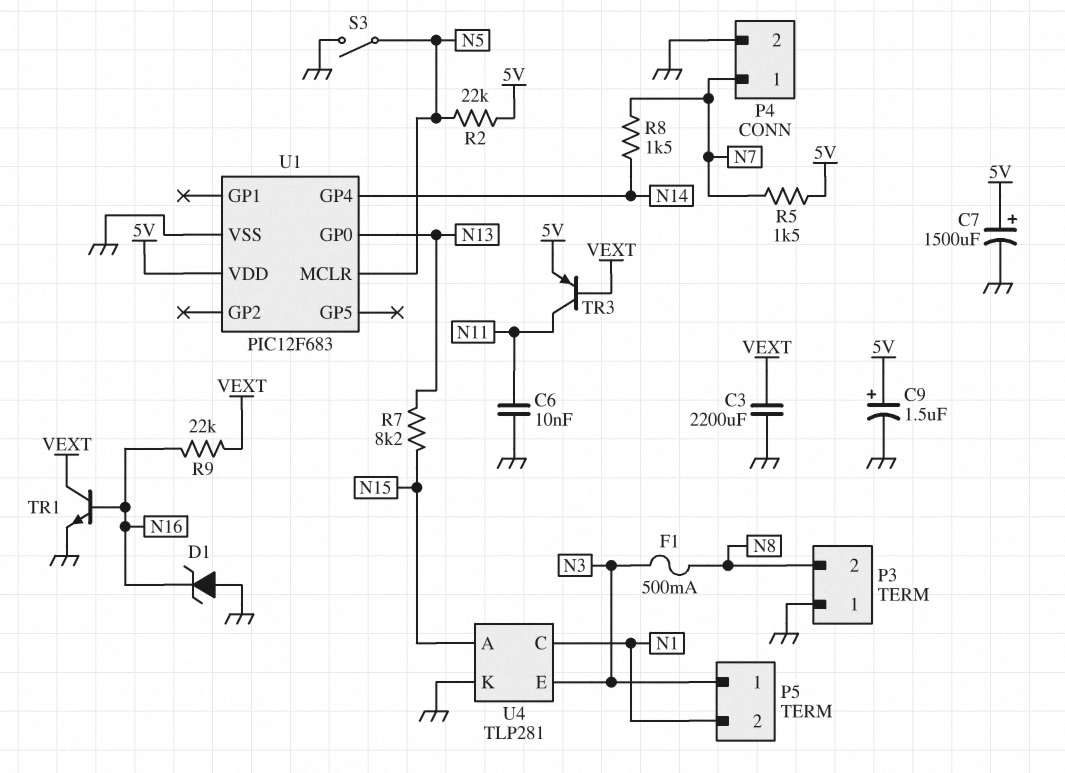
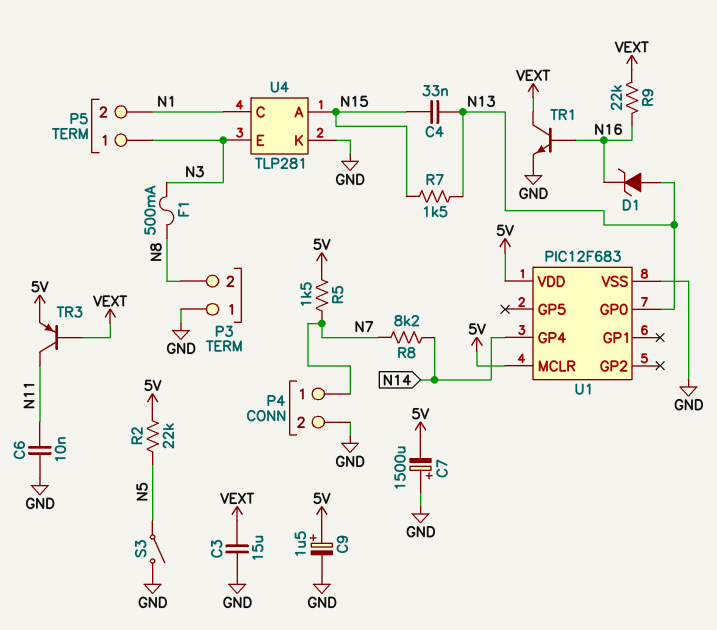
C3: 2200uF (GND, VEXT) -> 15uF (GND, VEXT)
C4: none -> 33nF (N13, N15)
C7: 1500uF (plus 5V, minus GND) -> 1500uF (plus GND, minus 5V)
D1: zener (A GND, K N16) -> zener (A N13, K N16)
R7: 8.2k (N13, N15) -> 1.5k (N13, N15)
R8: 1.5k (N7, N14) -> 8.2k (N7, N14)
U1 pin MCLR: N5 -> 5V

